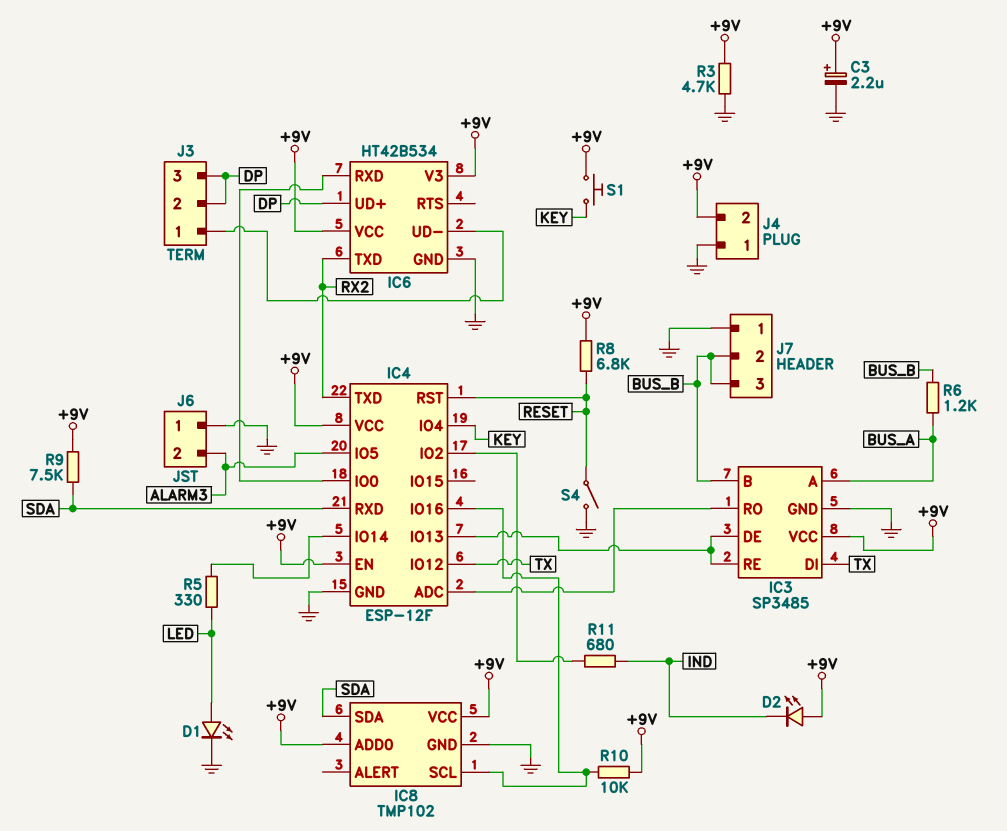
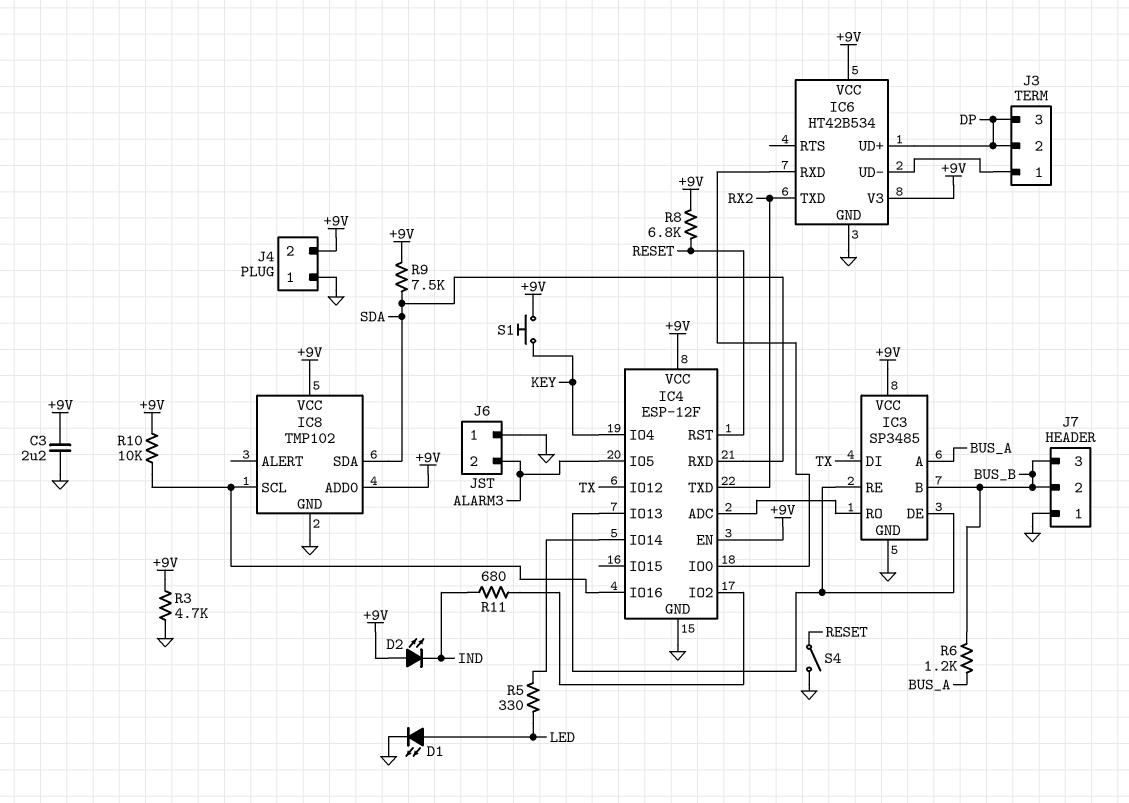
C3: 2.2uF (plus +9V, minus GND) -> 2.2uF (+9V, GND)

